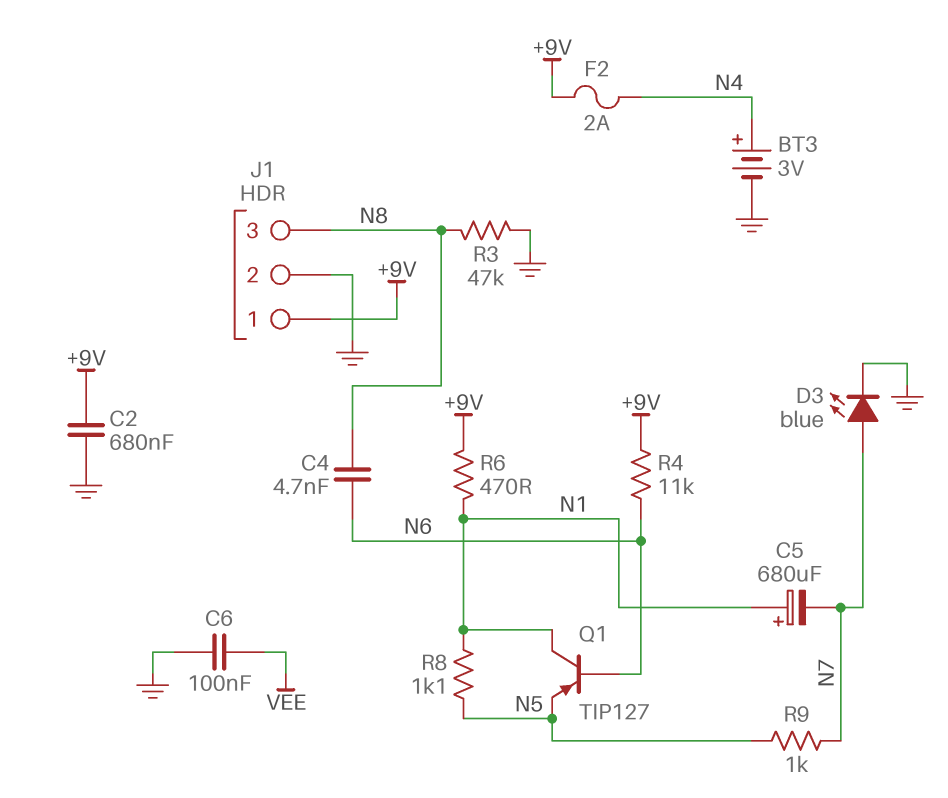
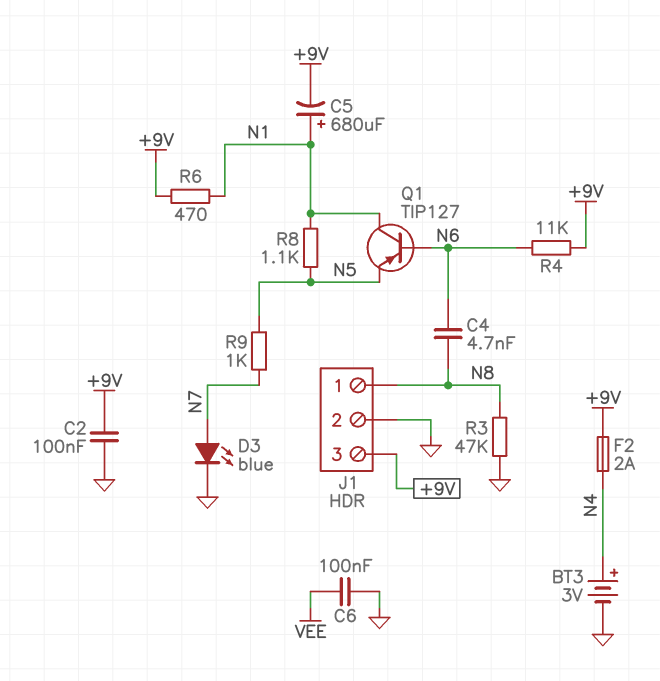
C2: 680nF (+9V, GND) -> 100nF (+9V, GND)
C5: 680uF (plus N1, minus N7) -> 680uF (plus N1, minus +9V)
J1 pin 1: +9V -> N8
J1 pin 3: N8 -> +9V

